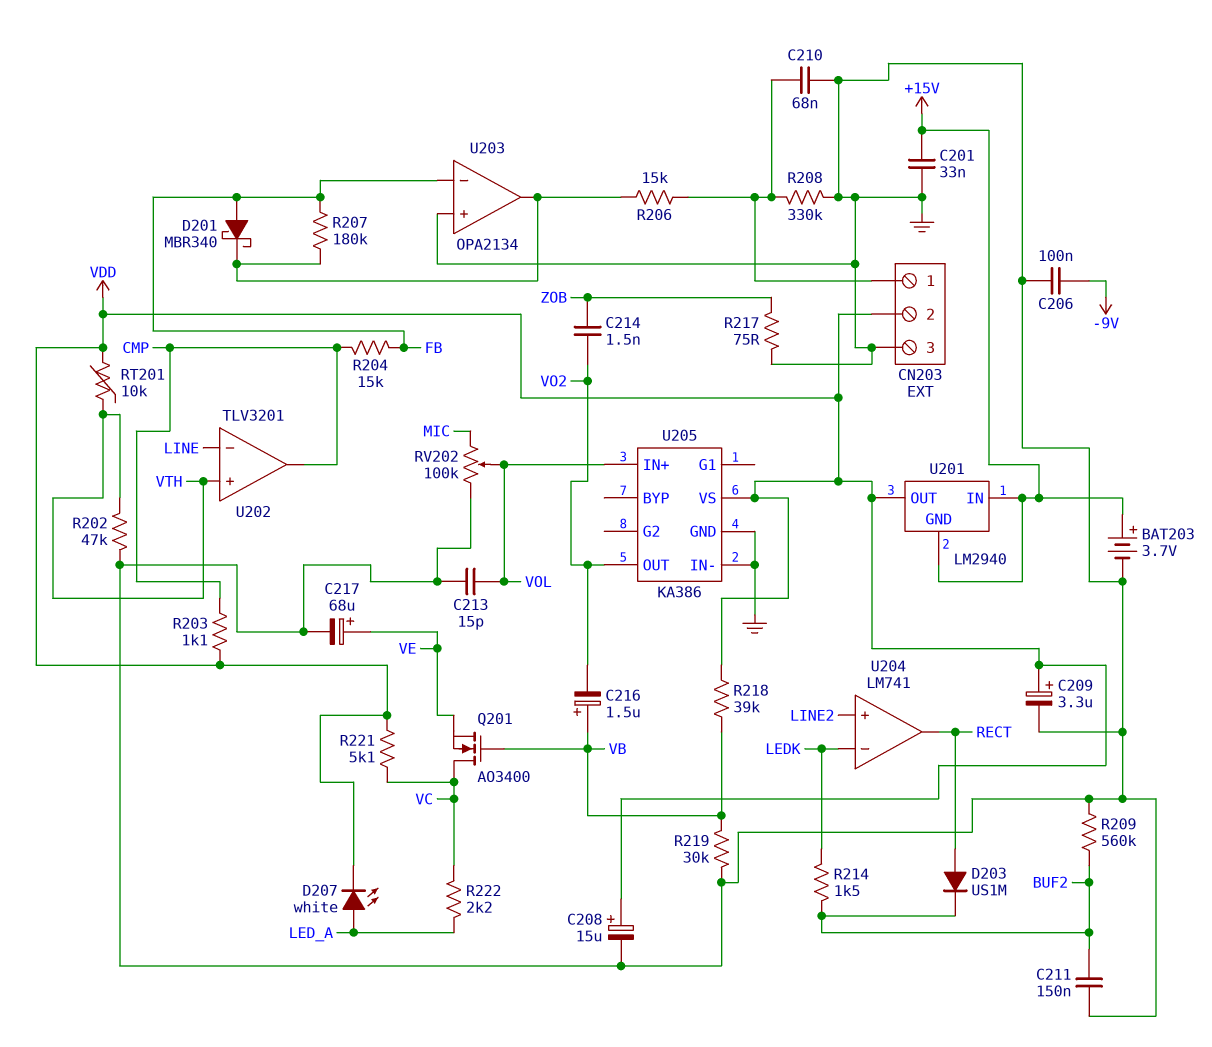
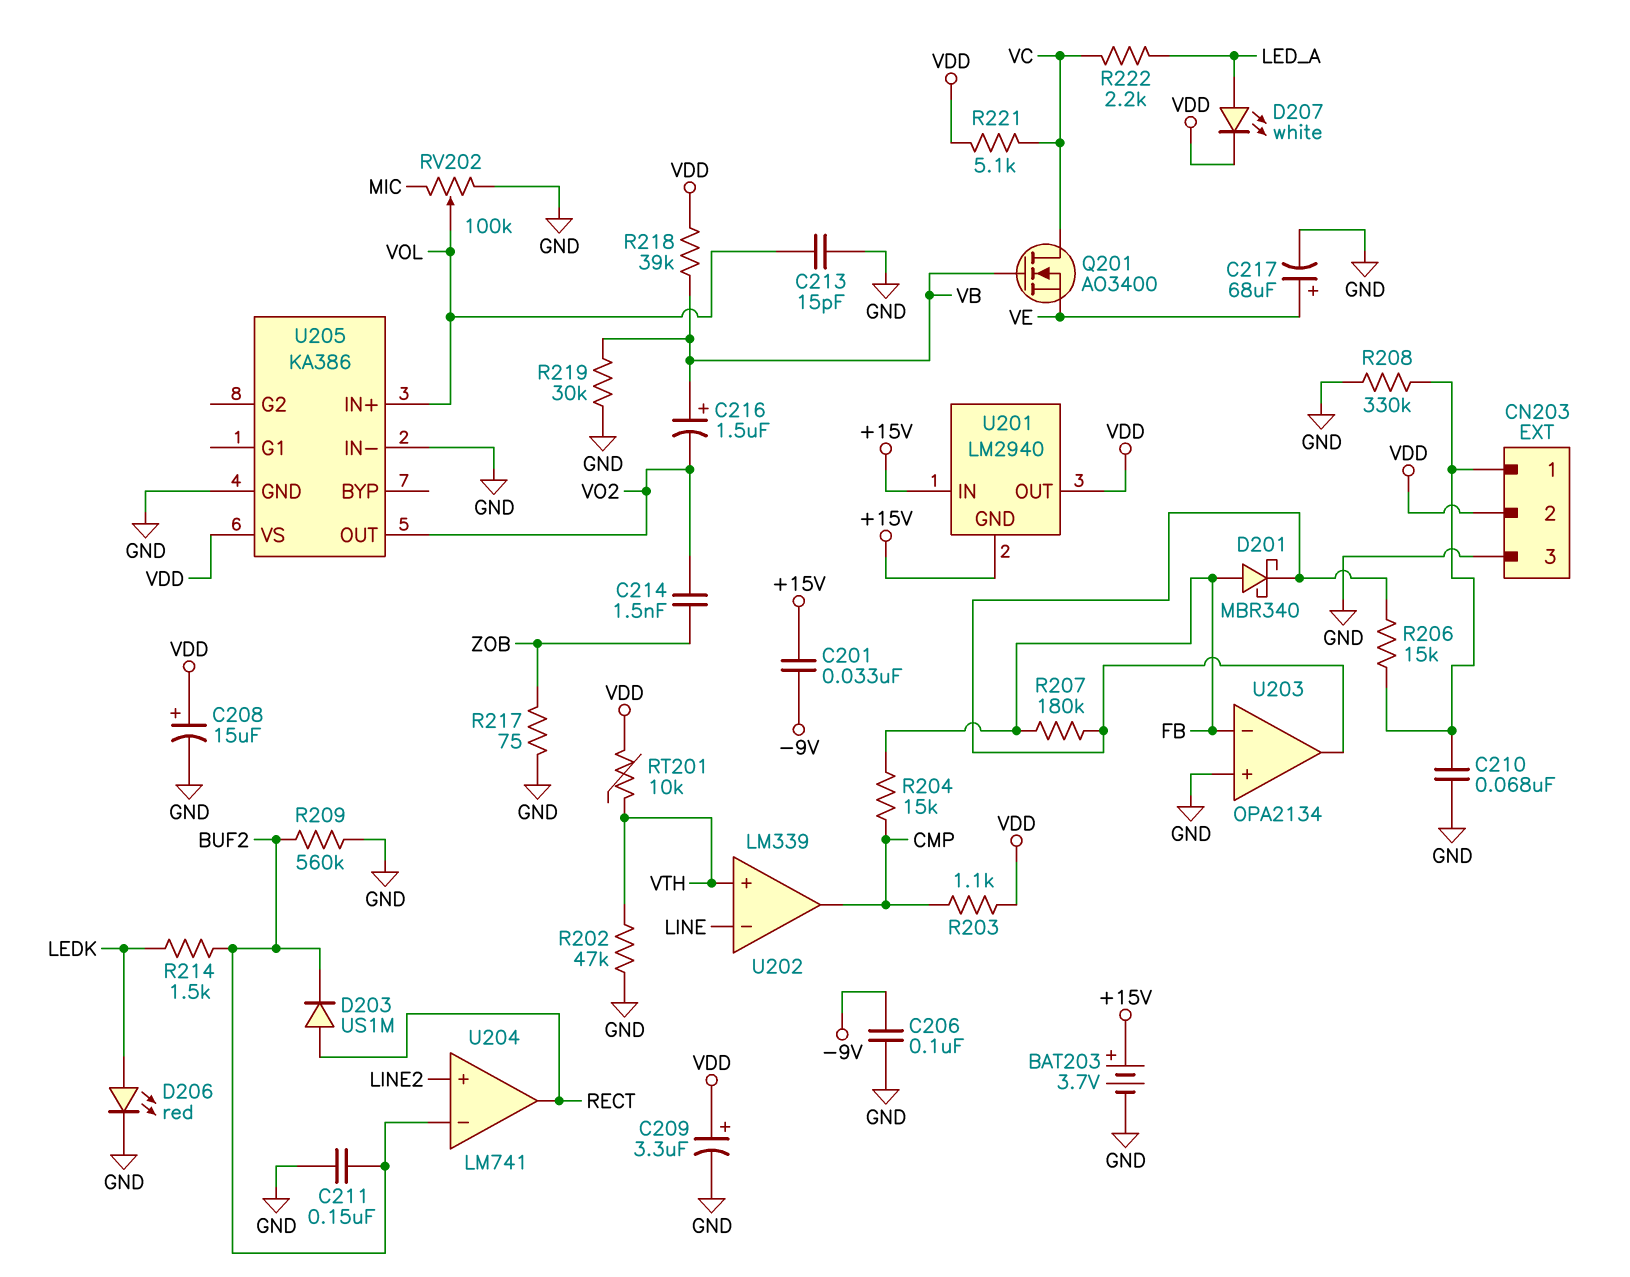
C201: 33nF (+15V, GND) -> 33nF (+15V, -9V)
D206: none -> LED red (A LEDK, K GND)
U202: TLV3201 -> LM339
U204 pin in-: LEDK -> BUF2

